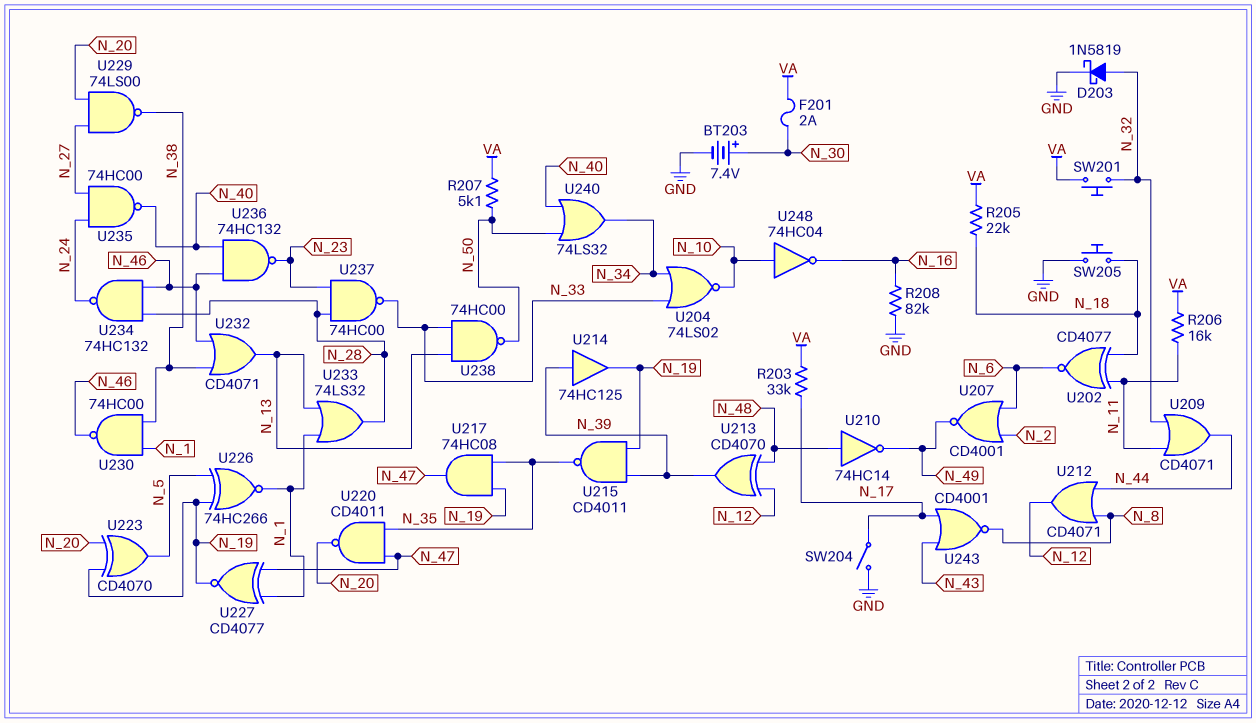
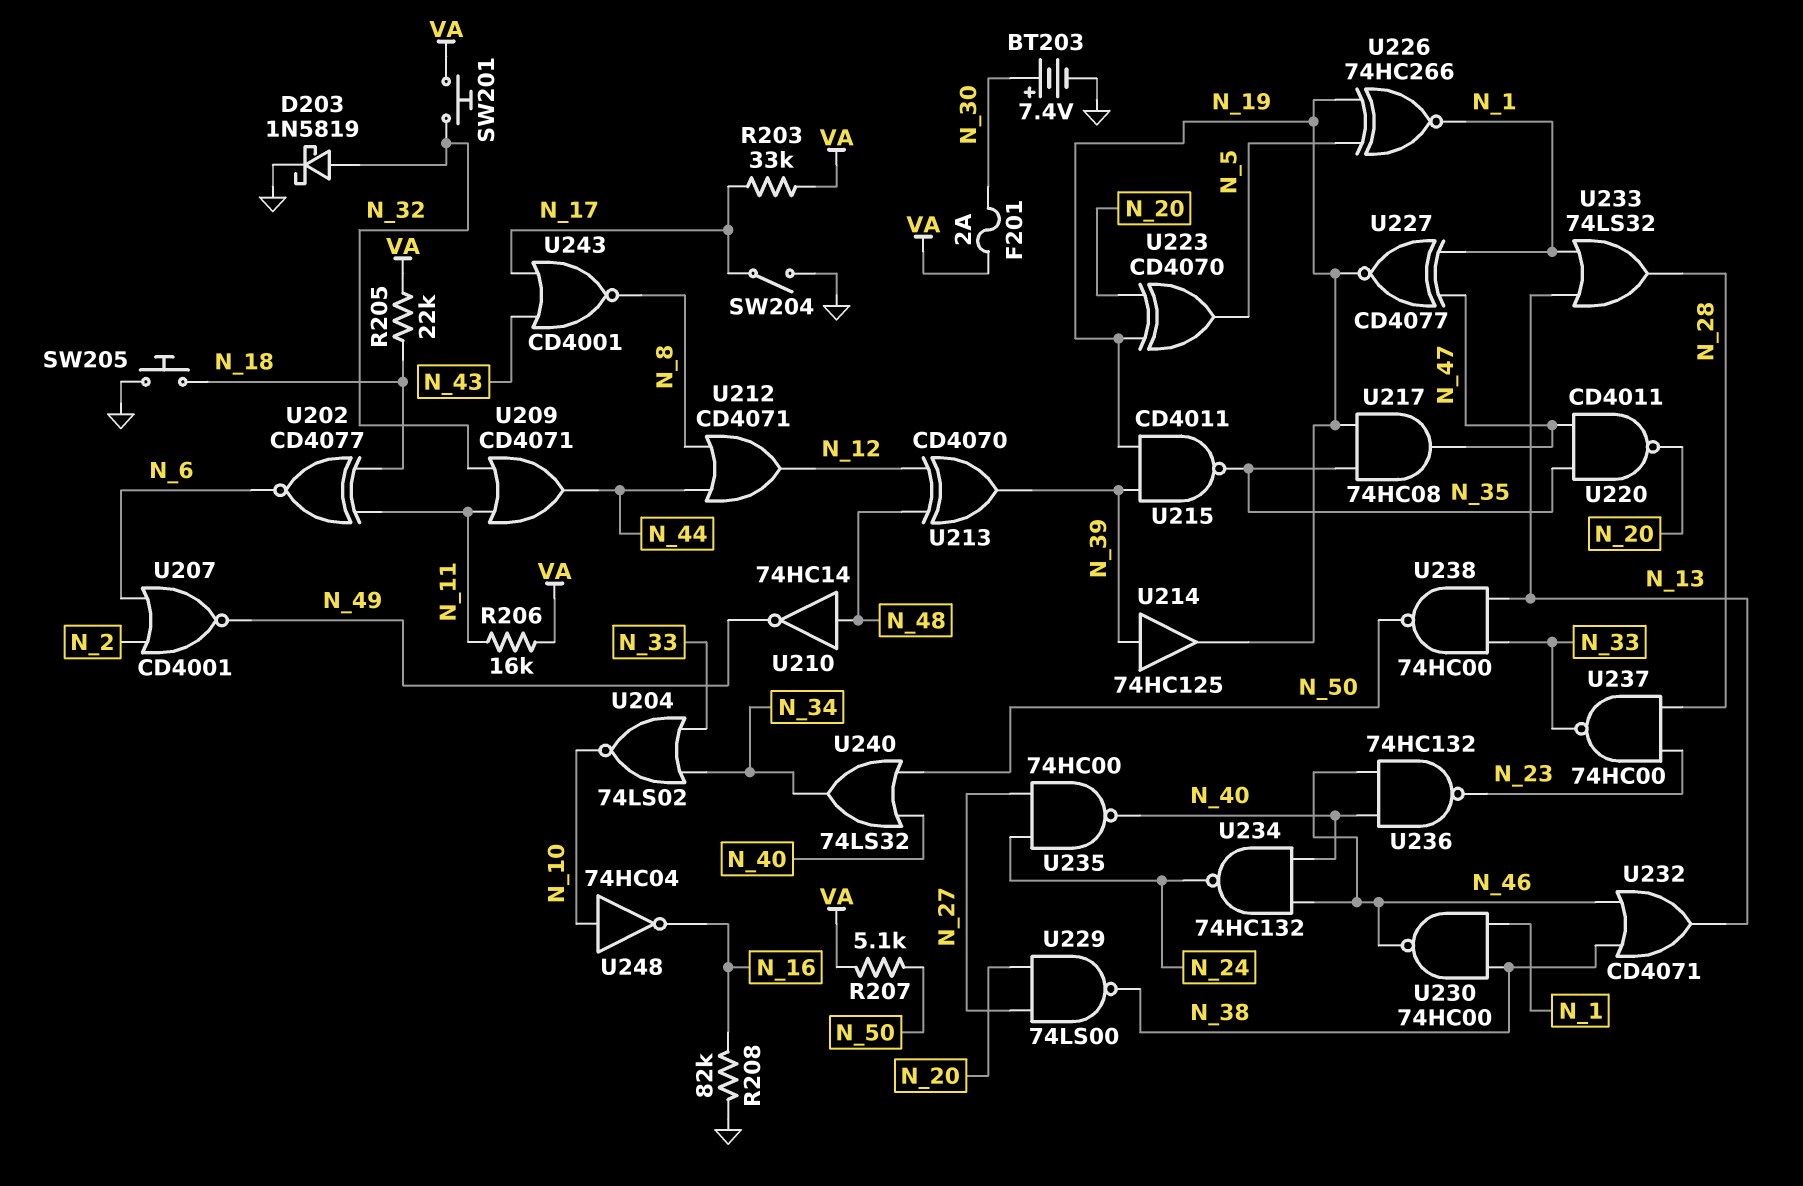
U234: NAND 74HC132 (in N_28, in N_46, out N_24) -> NAND 74HC132 (in N_40, in N_46, out N_24)

